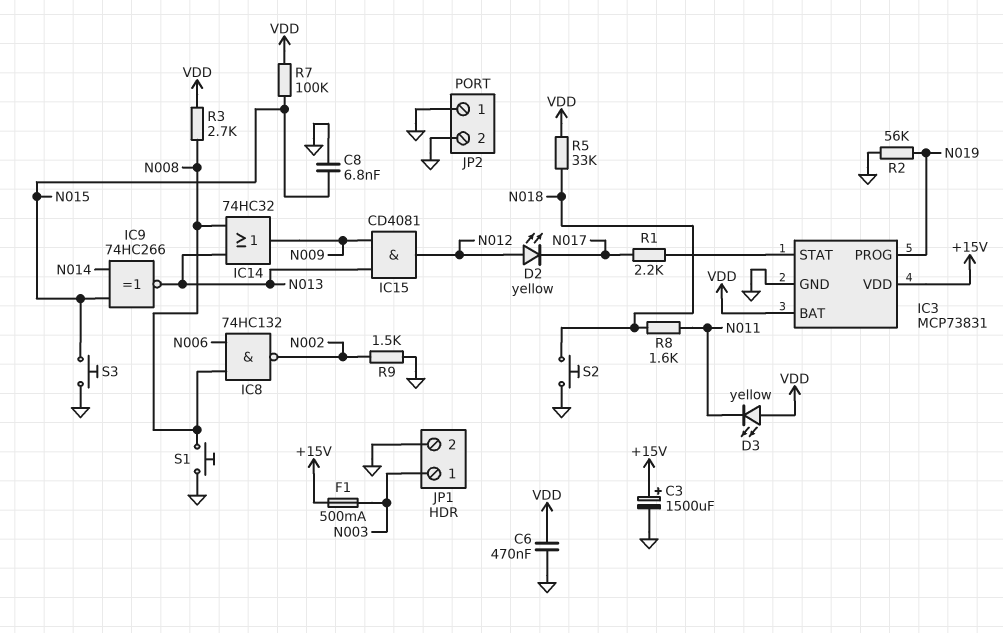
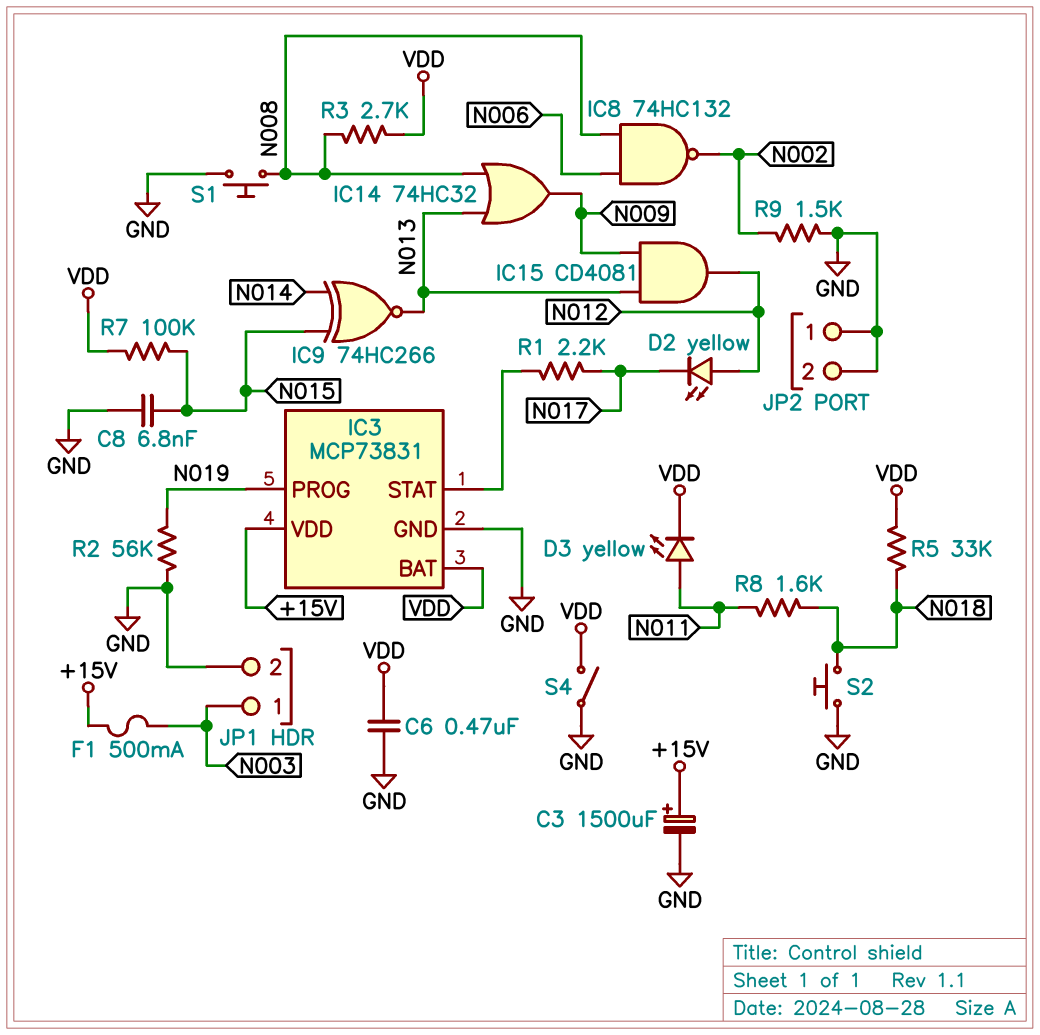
D3: LED yellow (A VDD, K N011) -> LED yellow (A N011, K VDD)
S3: button (GND, N015) -> none
S4: none -> switch (GND, VDD)

